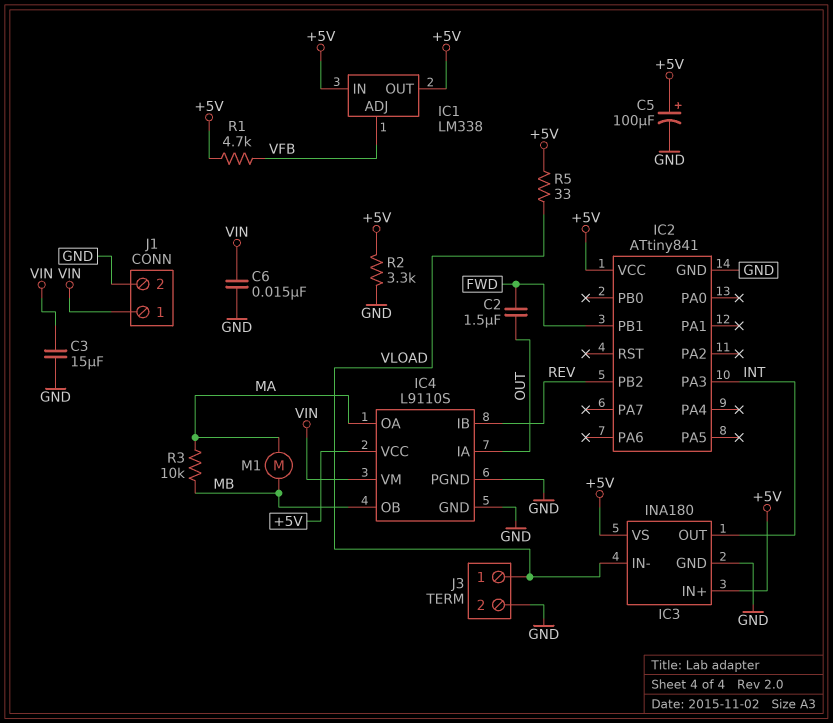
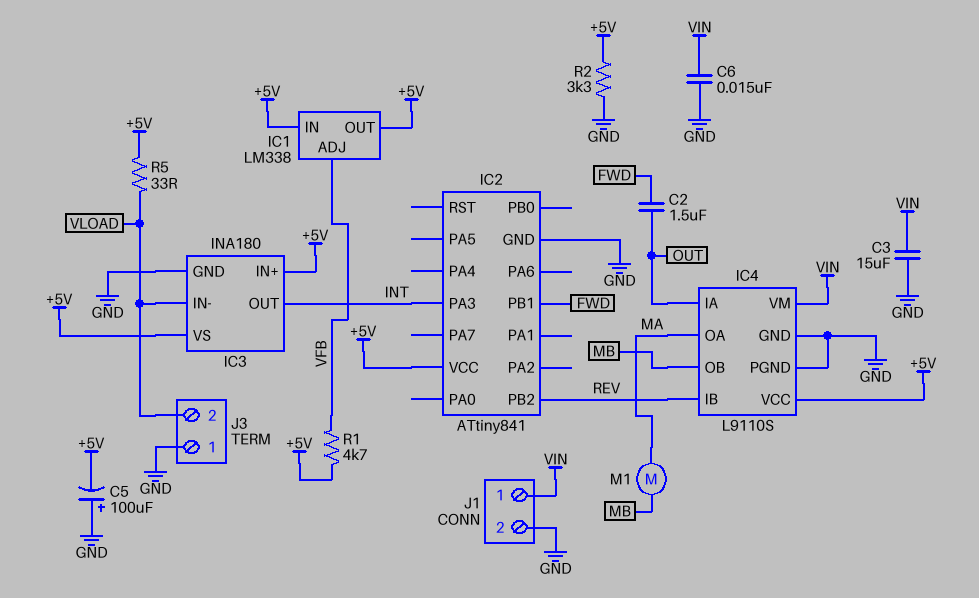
C5: 100uF (plus +5V, minus GND) -> 100uF (plus GND, minus +5V)
J3 pin 1: VLOAD -> GND
J3 pin 2: GND -> VLOAD
R3: 10k (MA, MB) -> none

